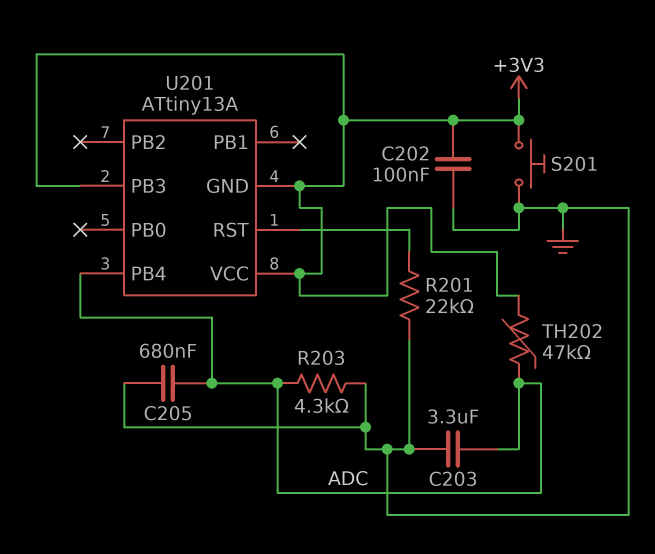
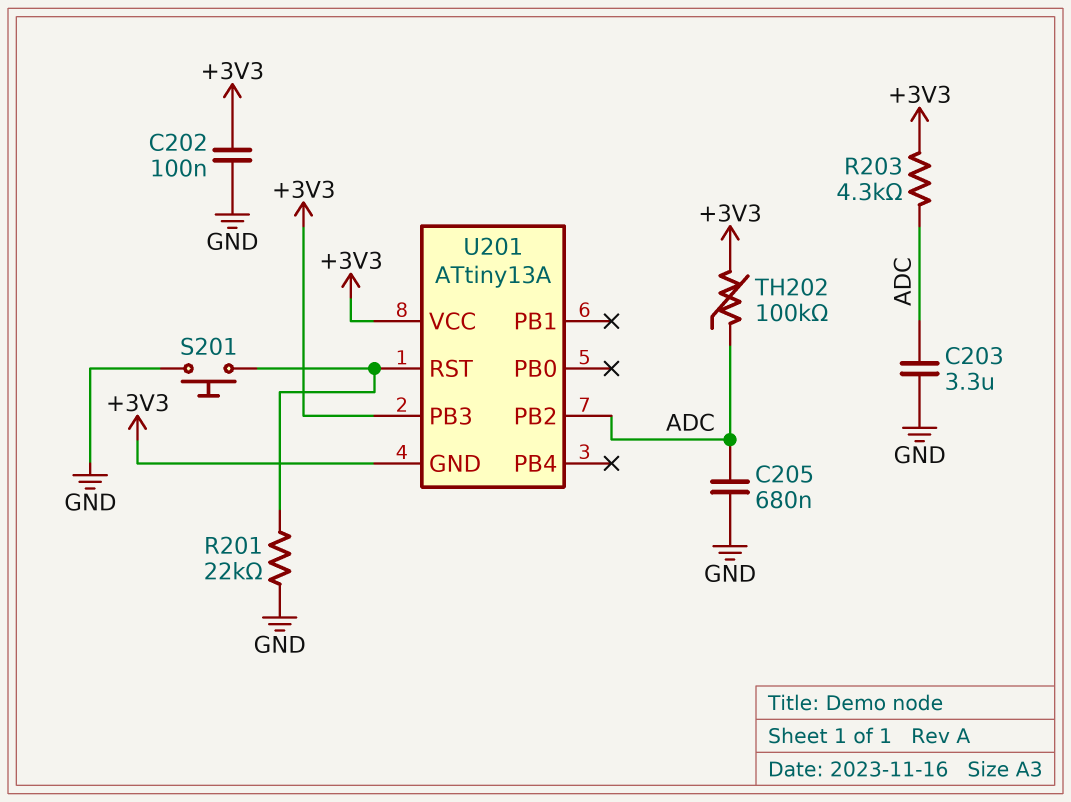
R203: 4.3k (ADC, GND) -> 4.3k (+3V3, ADC)
S201: button (+3V3, GND) -> button (GND, U201/RST)
TH202: 47k (+3V3, ADC) -> 100k (+3V3, ADC)
U201 pin PB2: none -> ADC
U201 pin PB4: ADC -> none

